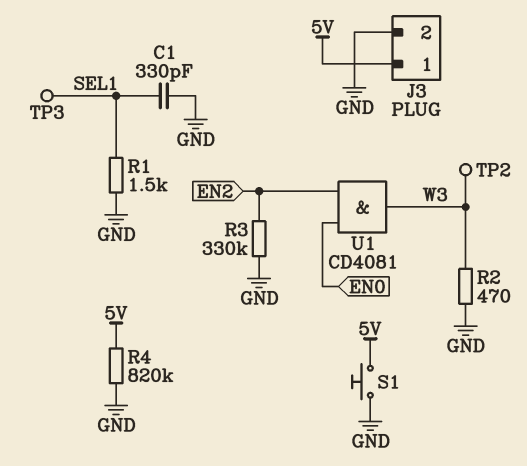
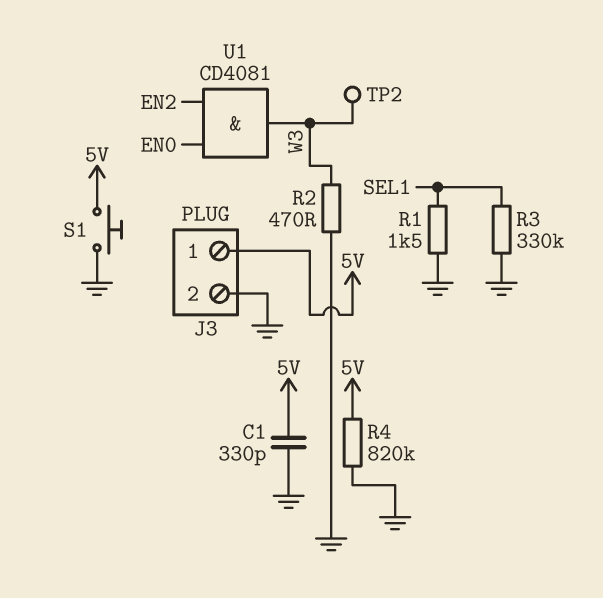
C1: 330pF (GND, SEL1) -> 330pF (5V, GND)
R3: 330k (EN2, GND) -> 330k (GND, SEL1)
TP3: test point (SEL1) -> none

